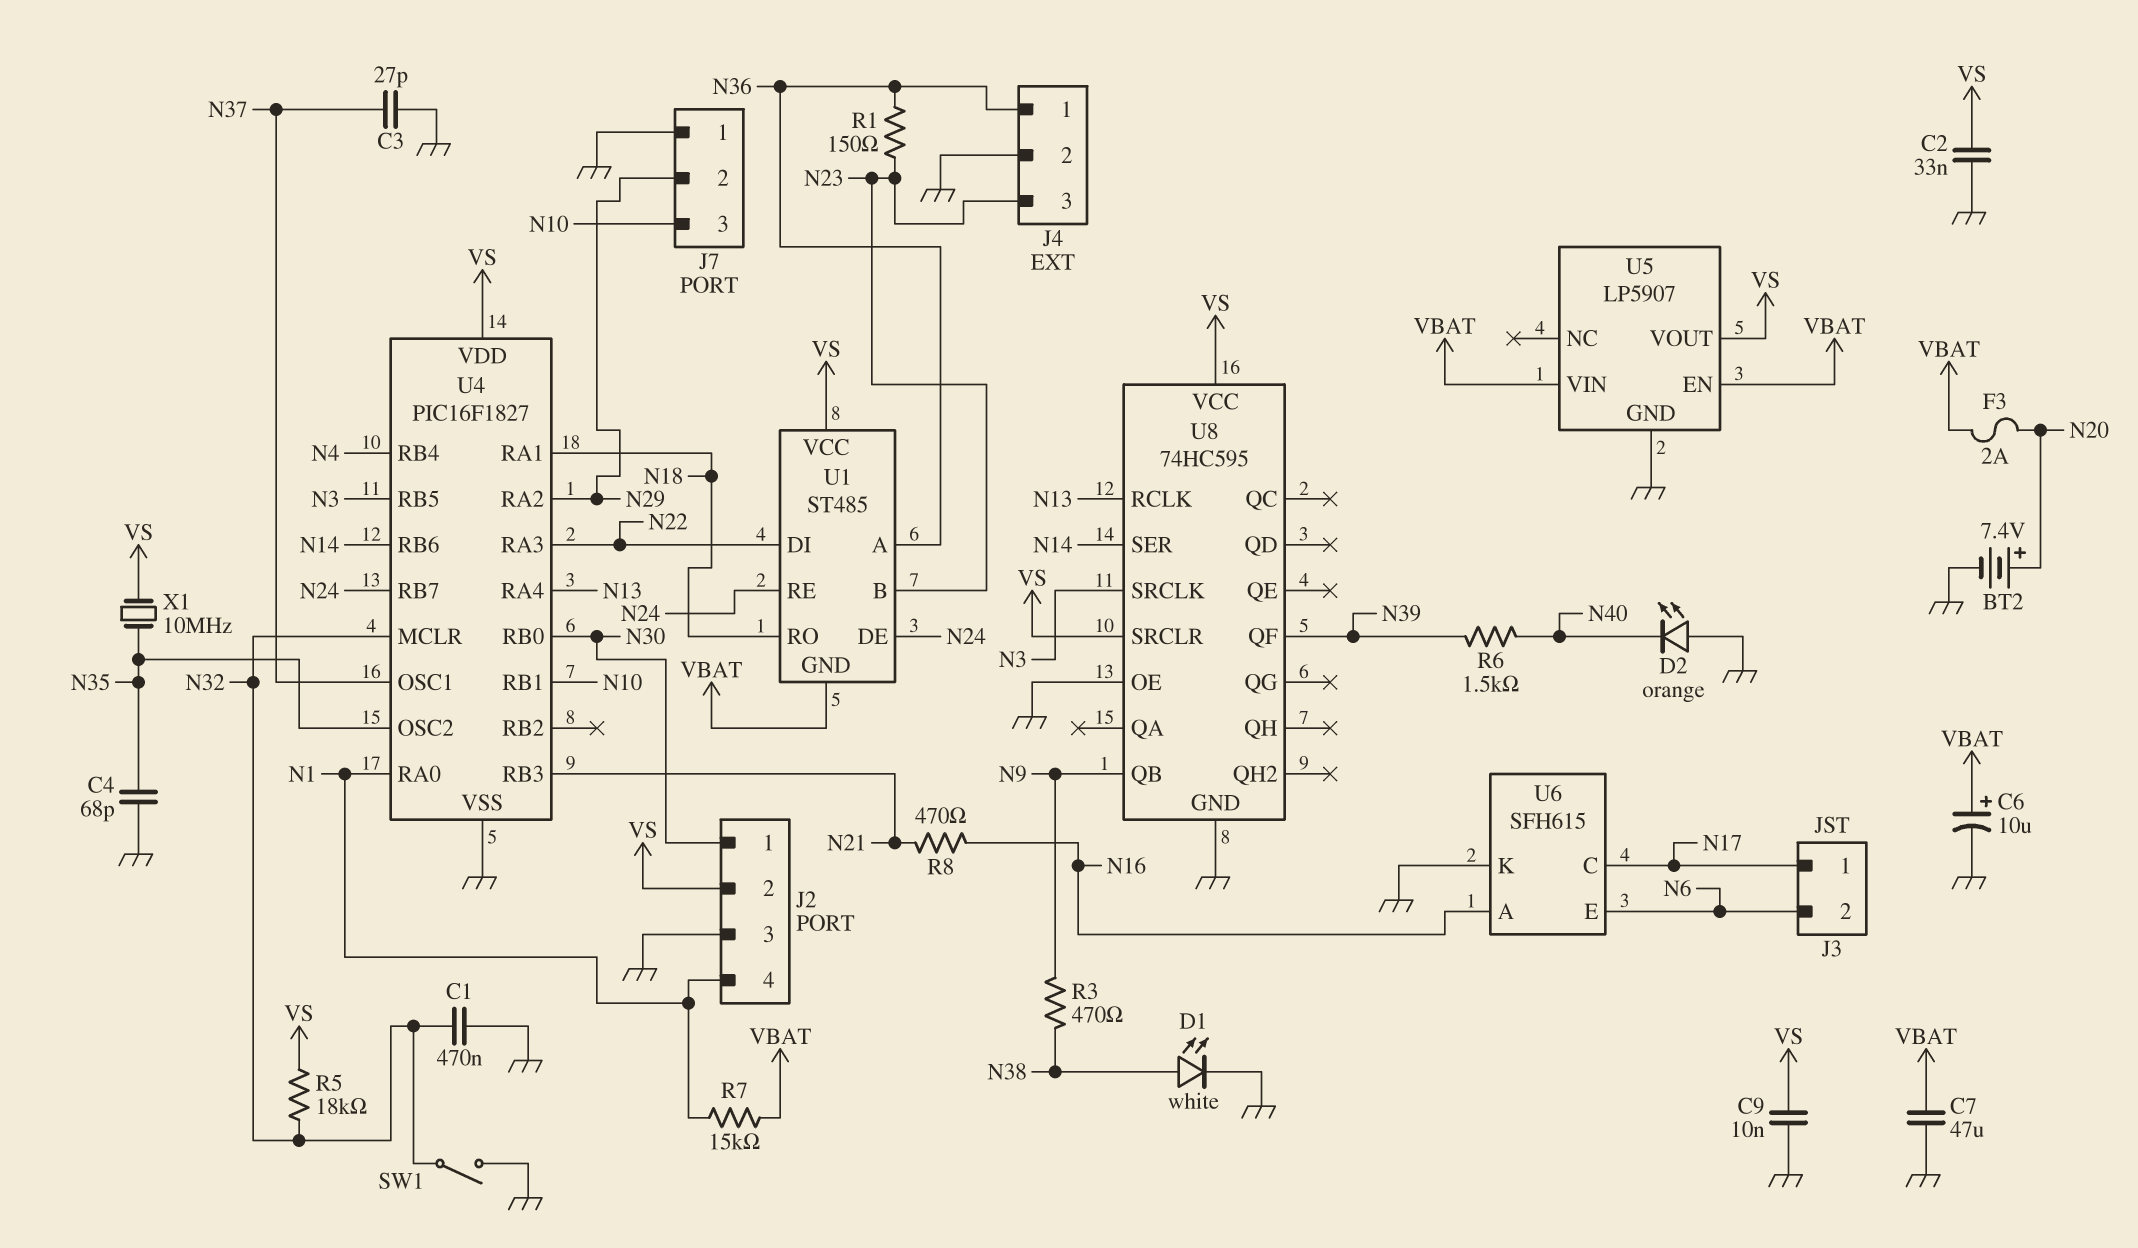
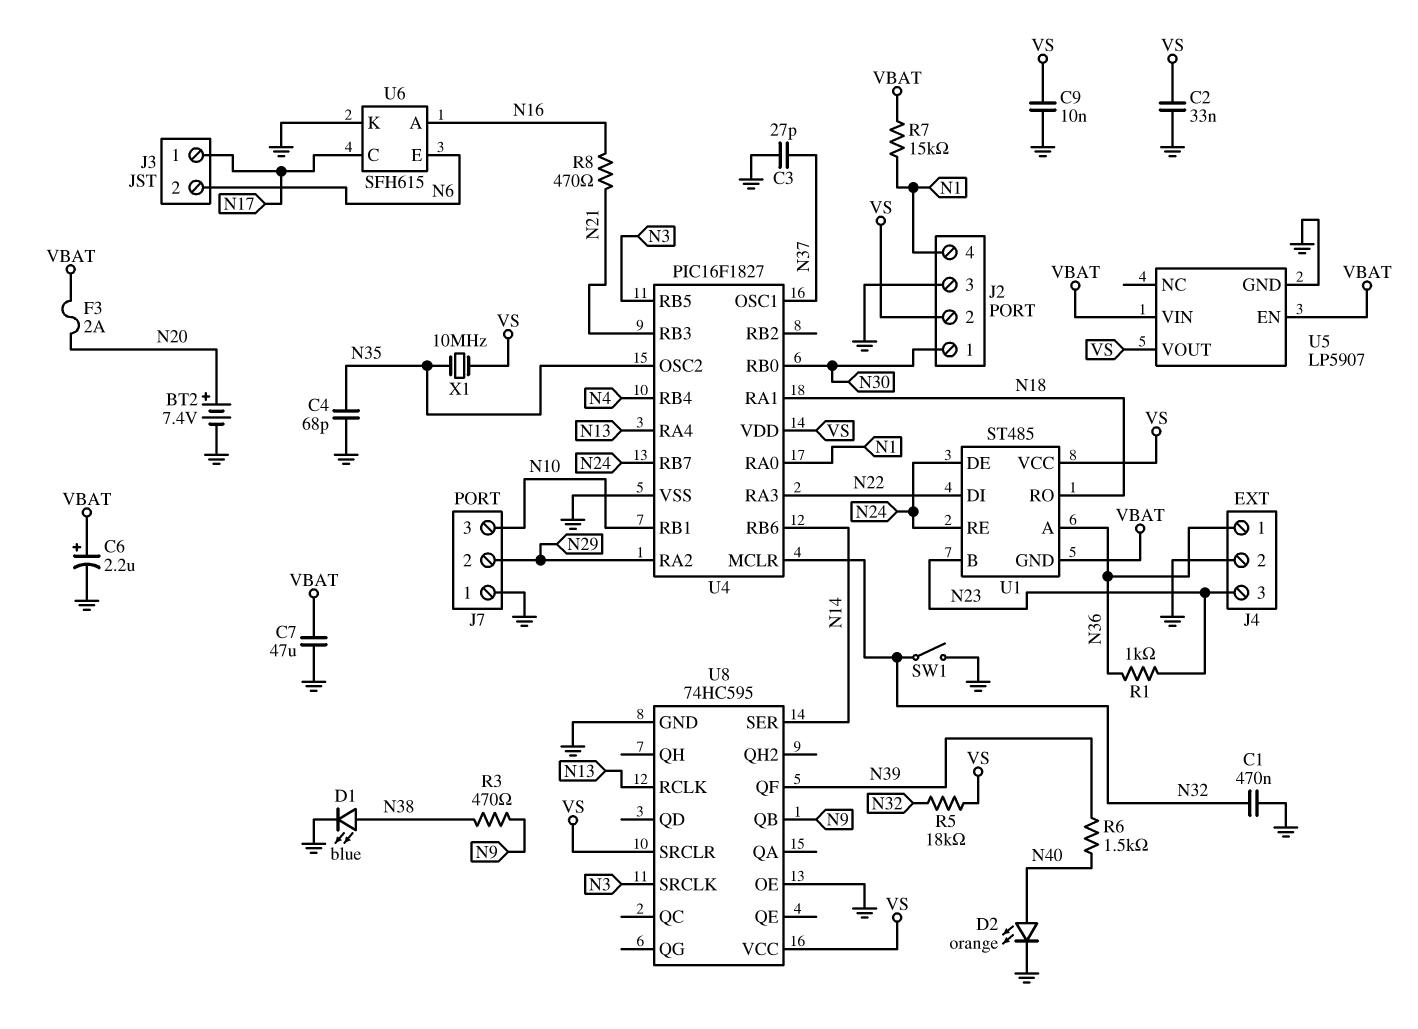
C6: 10uF (plus VBAT, minus GND) -> 2.2uF (plus VBAT, minus GND)
D1: LED white (A N38, K GND) -> LED blue (A N38, K GND)
D2: LED orange (A GND, K N40) -> LED orange (A N40, K GND)
R1: 150 (N23, N36) -> 1k (N23, N36)

